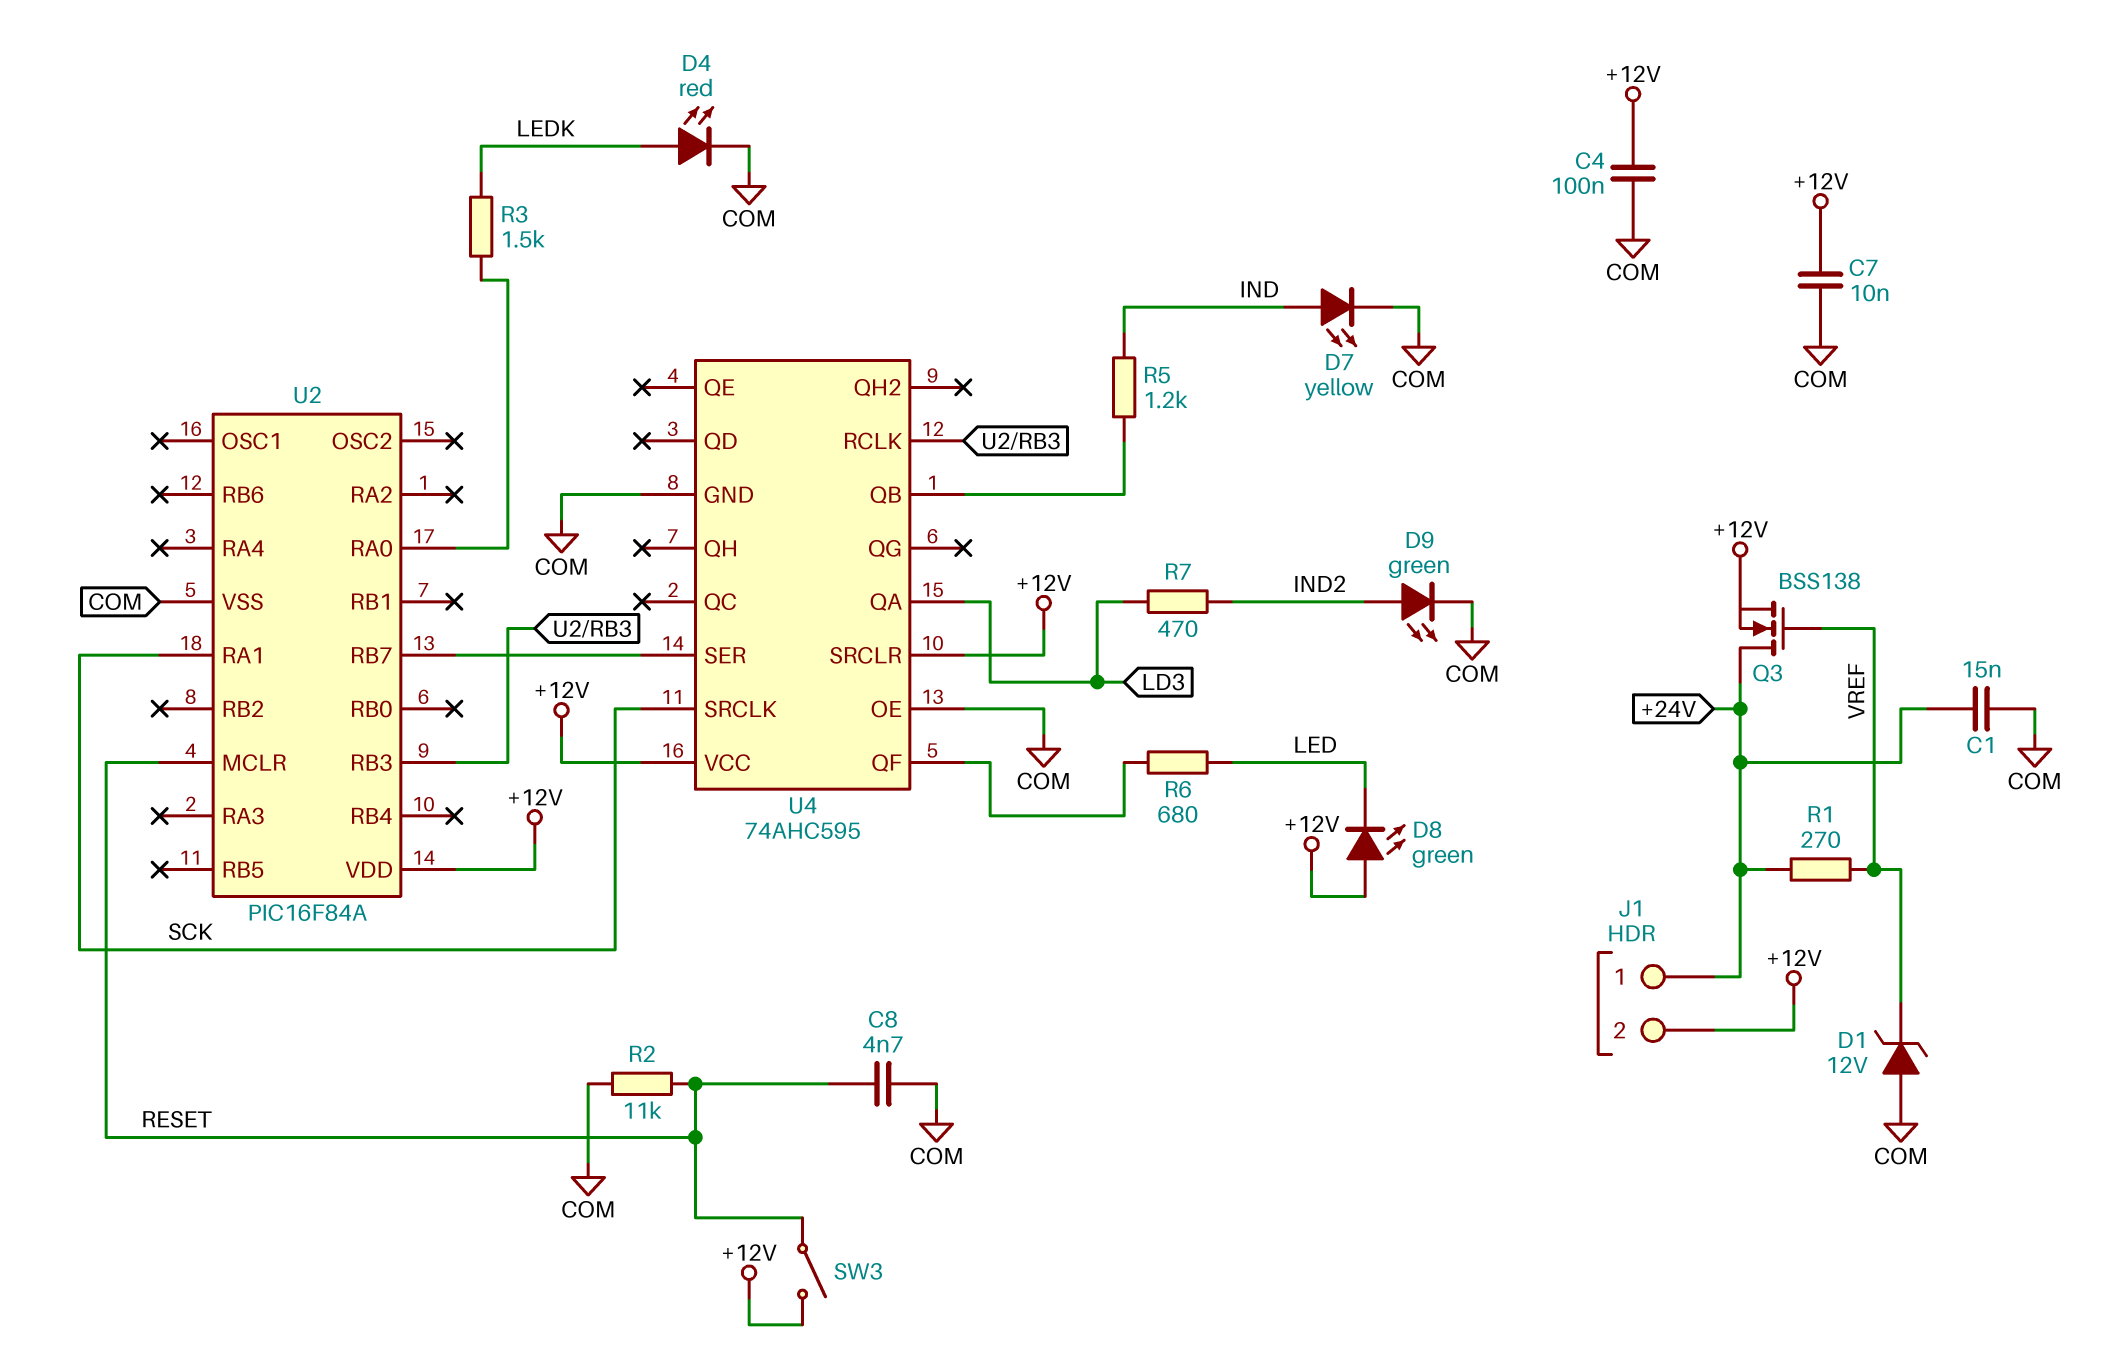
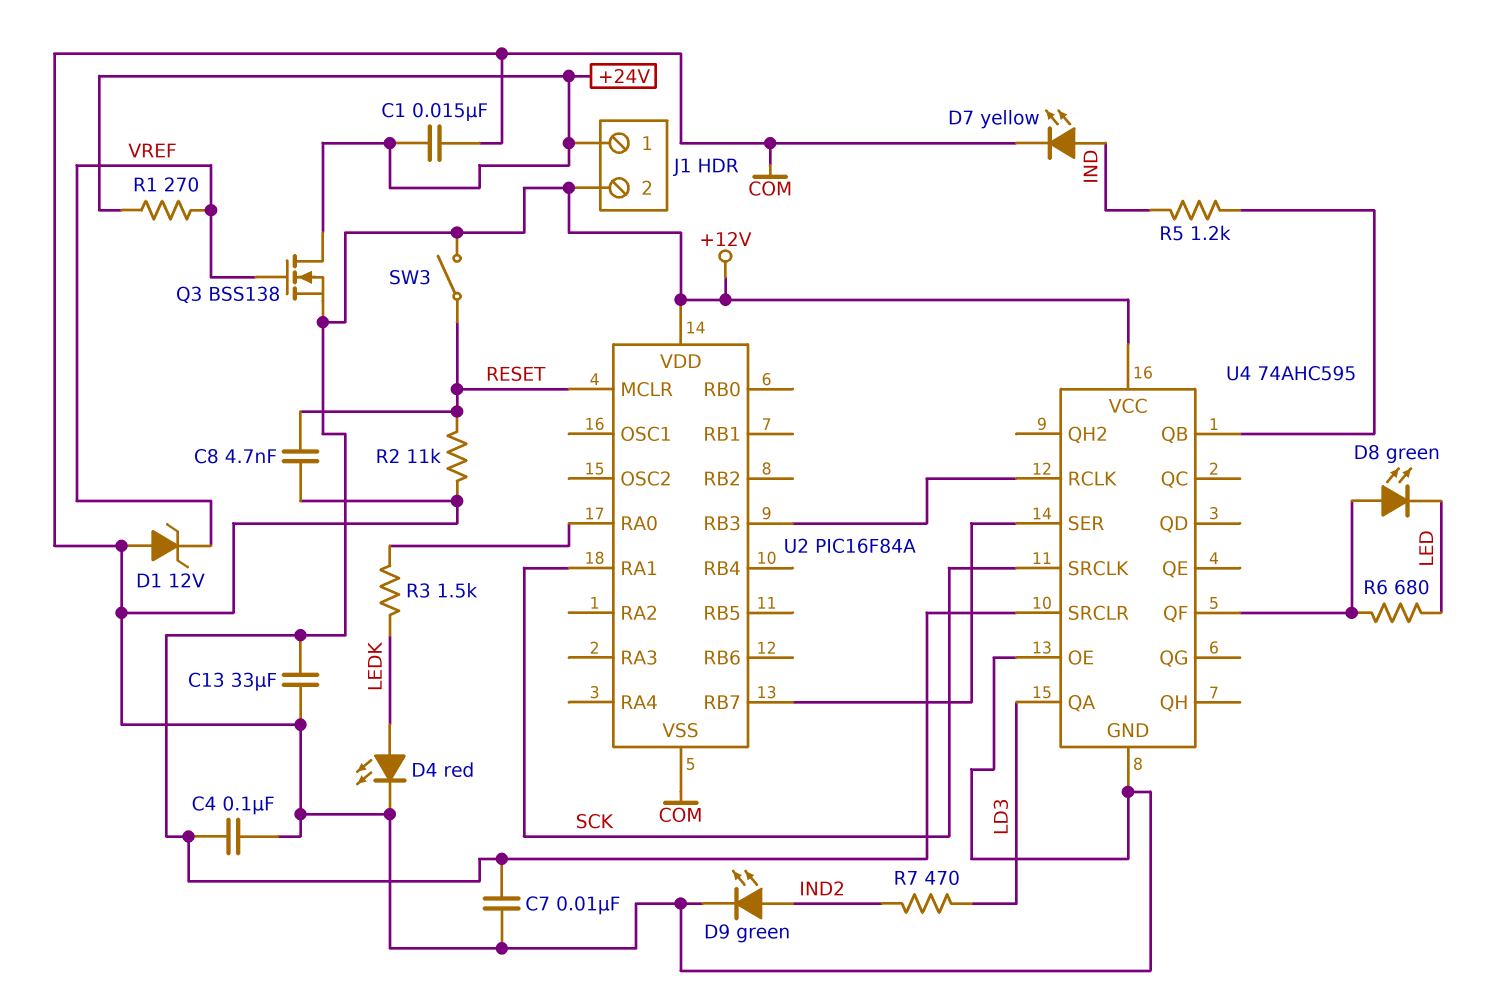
C13: none -> 33uF (+12V, COM)
D8: LED green (A +12V, K LED) -> LED green (A U4/QF, K LED)

